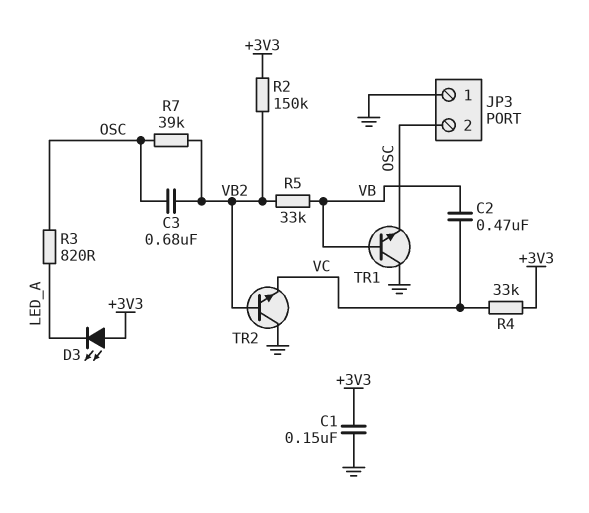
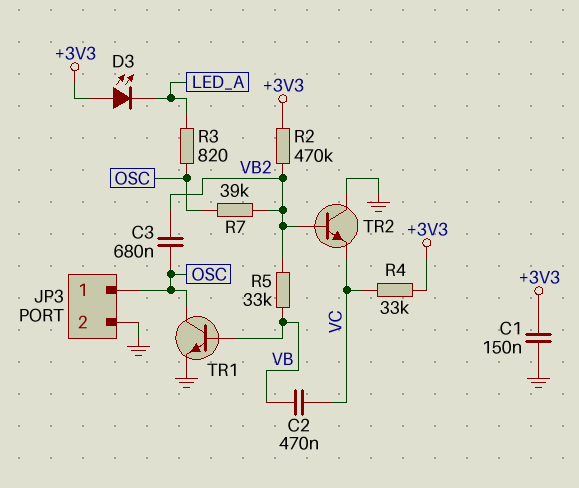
JP3 pin 1: GND -> OSC
JP3 pin 2: OSC -> GND
R2: 150k (+3V3, VB2) -> 470k (+3V3, VB2)
TR1: NPN (B VB, C GND, E OSC) -> NPN (B VB, C OSC, E GND)

